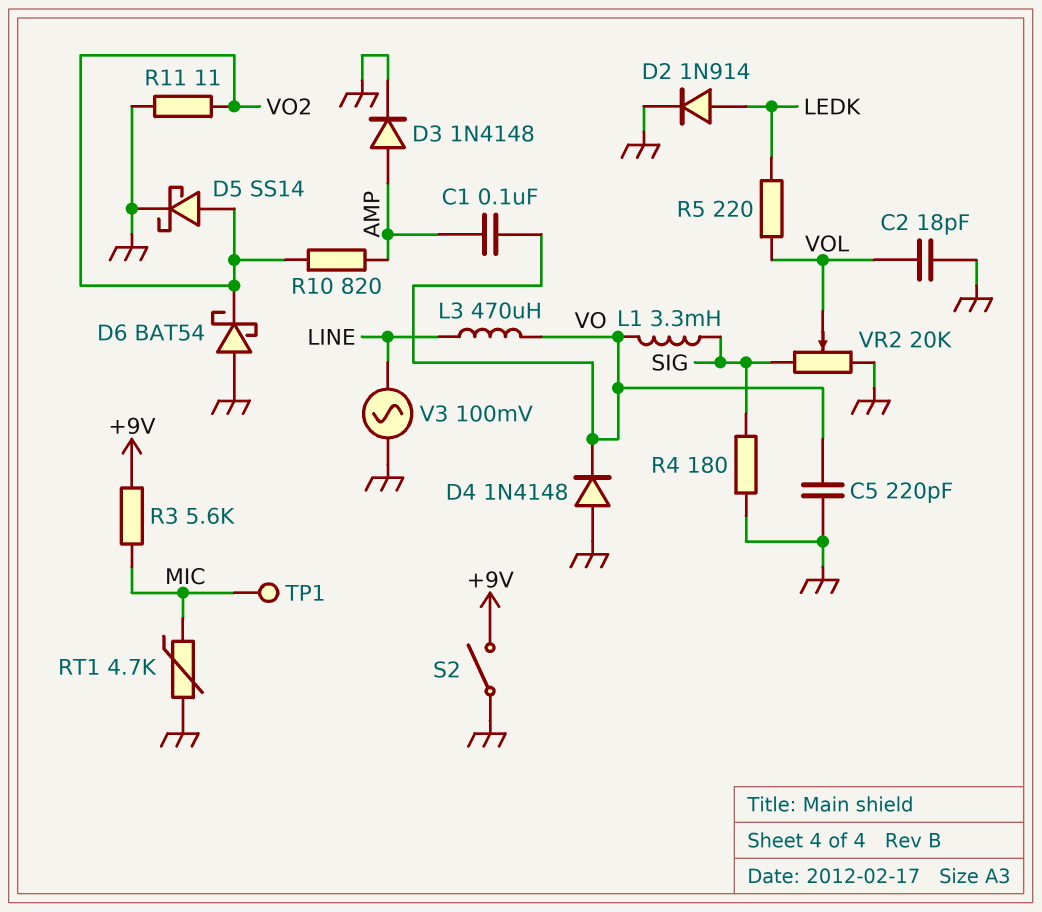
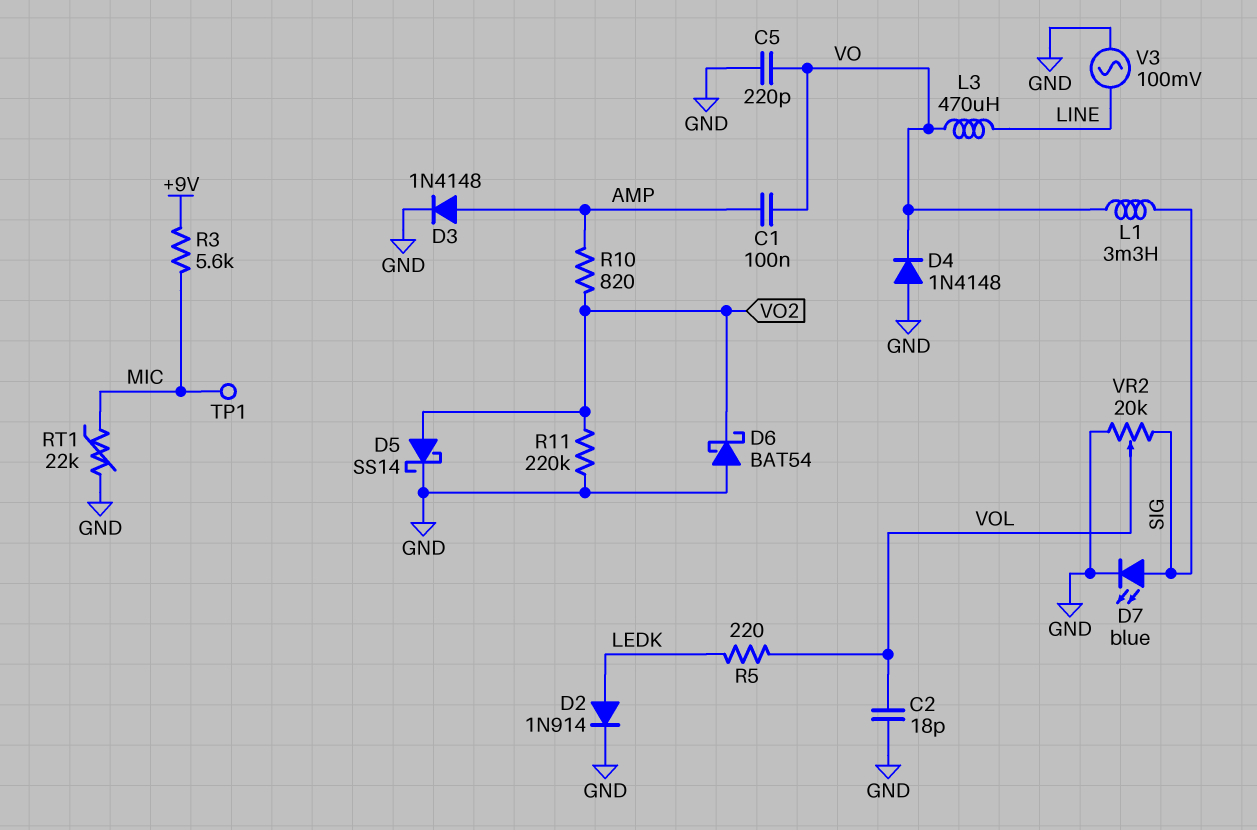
D7: none -> LED blue (A SIG, K GND)
R4: 180 (GND, SIG) -> none
R11: 11 (GND, VO2) -> 220k (GND, VO2)
RT1: 4.7k (GND, MIC) -> 22k (GND, MIC)
S2: switch (+9V, GND) -> none

